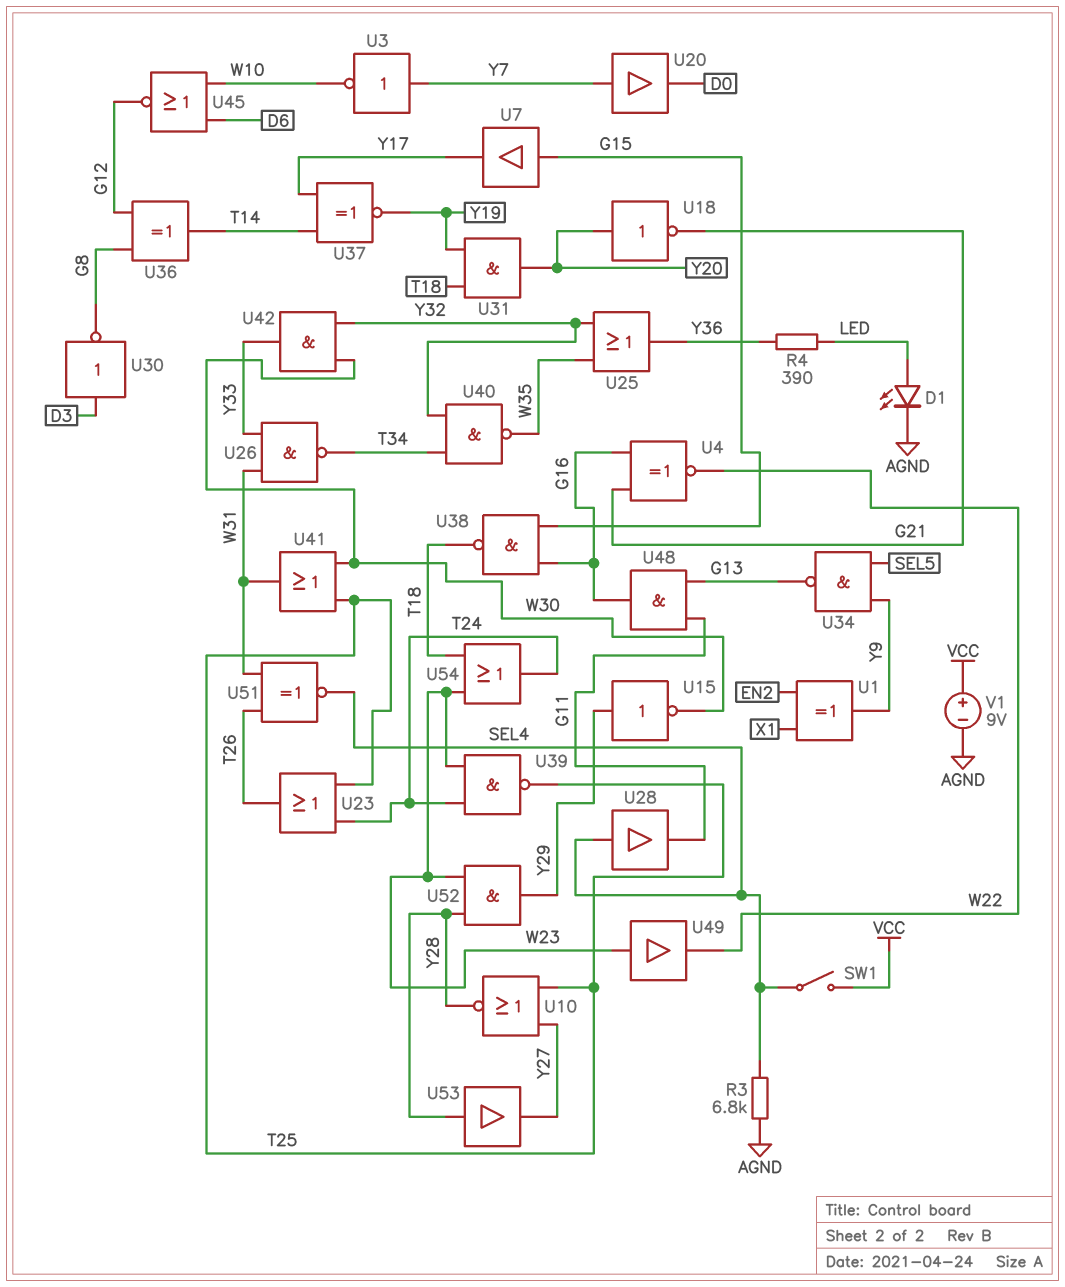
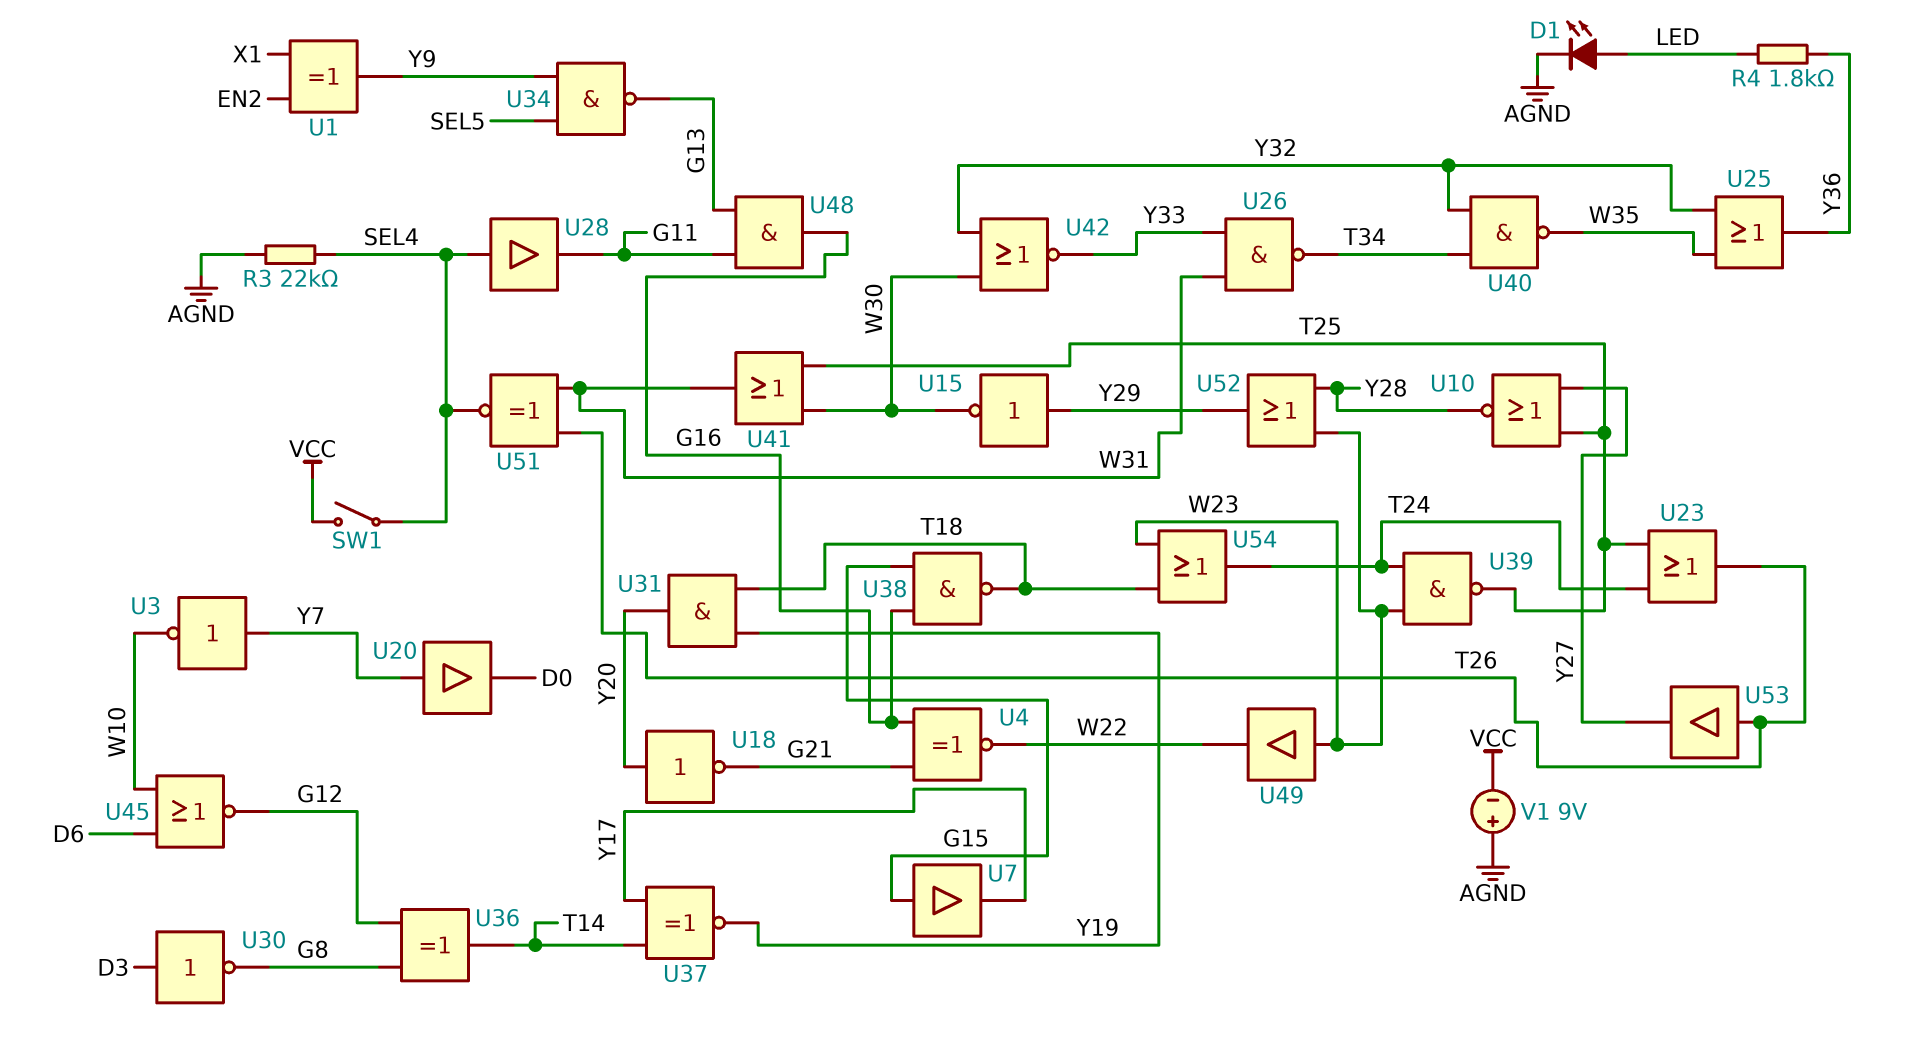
R3: 6.8k (AGND, SEL4) -> 22k (AGND, SEL4)
R4: 390 (LED, Y36) -> 1.8k (LED, Y36)
U42: AND (in W30, in Y32, out Y33) -> NOR (in W30, in Y32, out Y33)
U52: AND (in W23, in Y28, out Y29) -> OR (in W23, in Y28, out Y29)
U53: buffer (in Y28, out Y27) -> buffer (in T26, out Y27)
V1: 9V (plus VCC, minus AGND) -> 9V (plus AGND, minus VCC)

